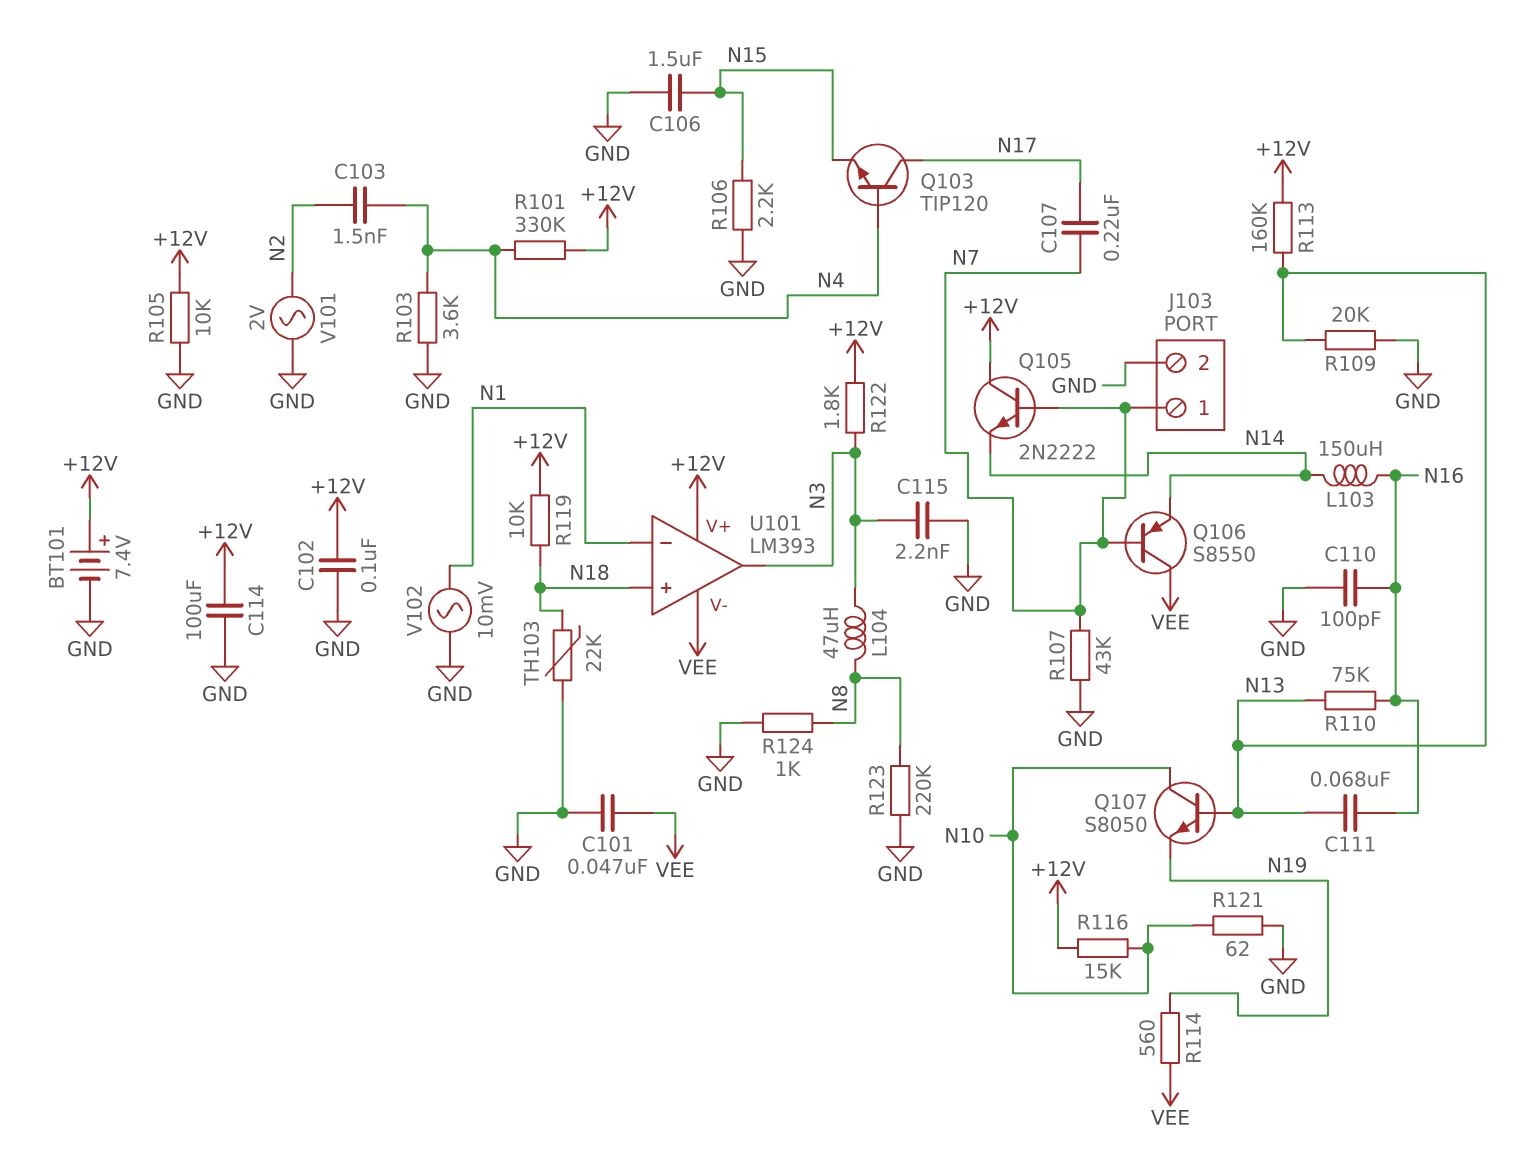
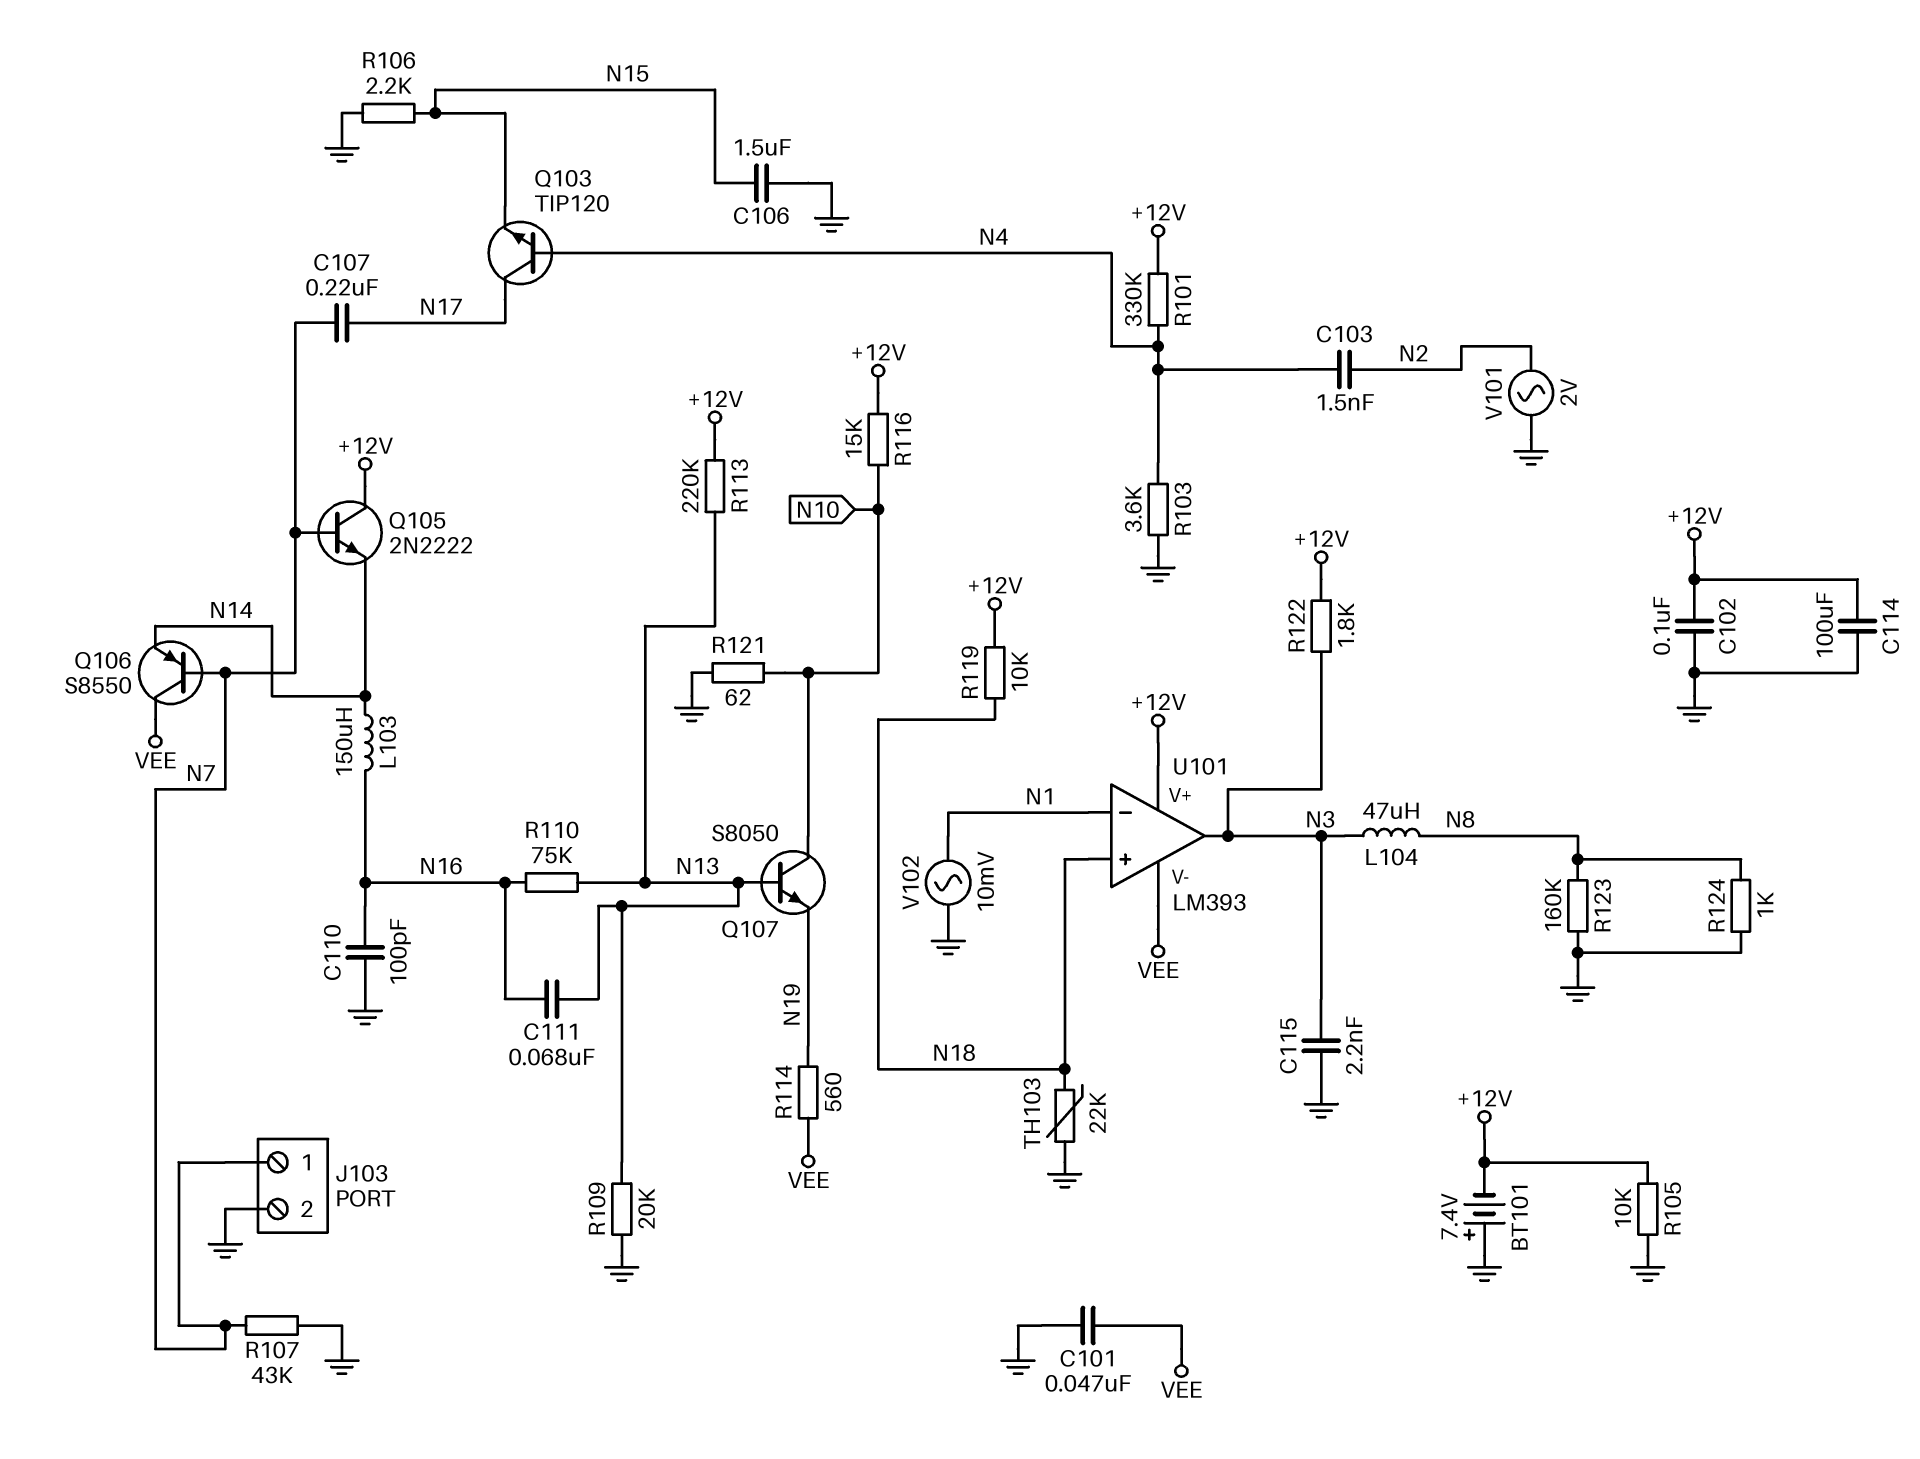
BT101: 7.4V (plus +12V, minus GND) -> 7.4V (plus GND, minus +12V)
R113: 160k (+12V, N13) -> 220k (+12V, N13)
R123: 220k (GND, N8) -> 160k (GND, N8)

